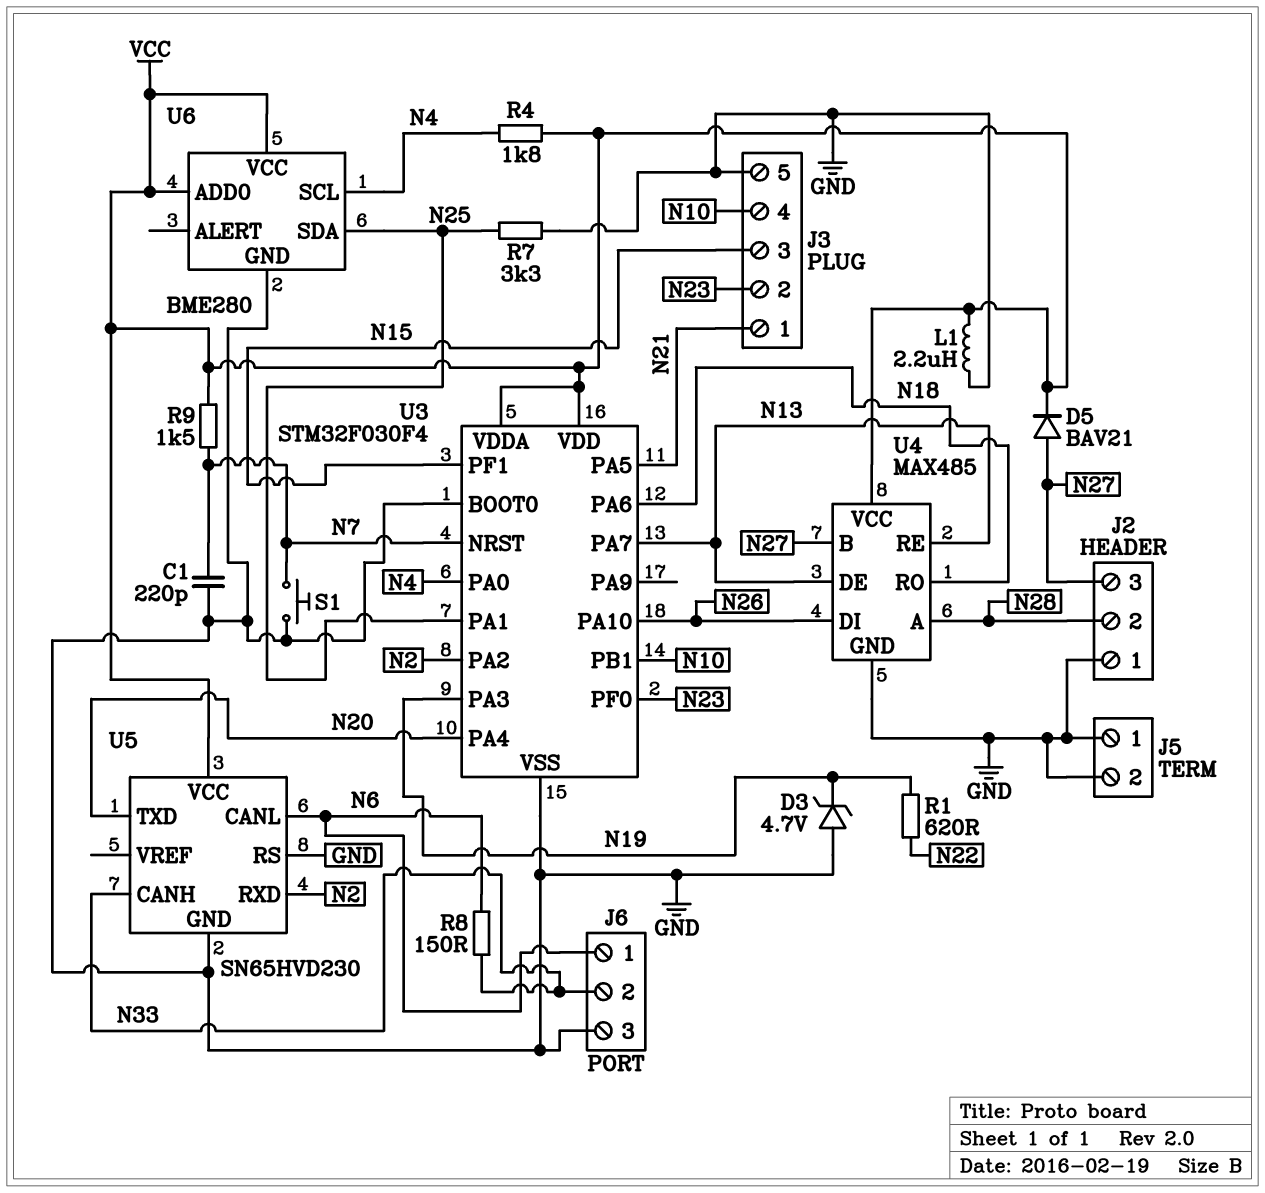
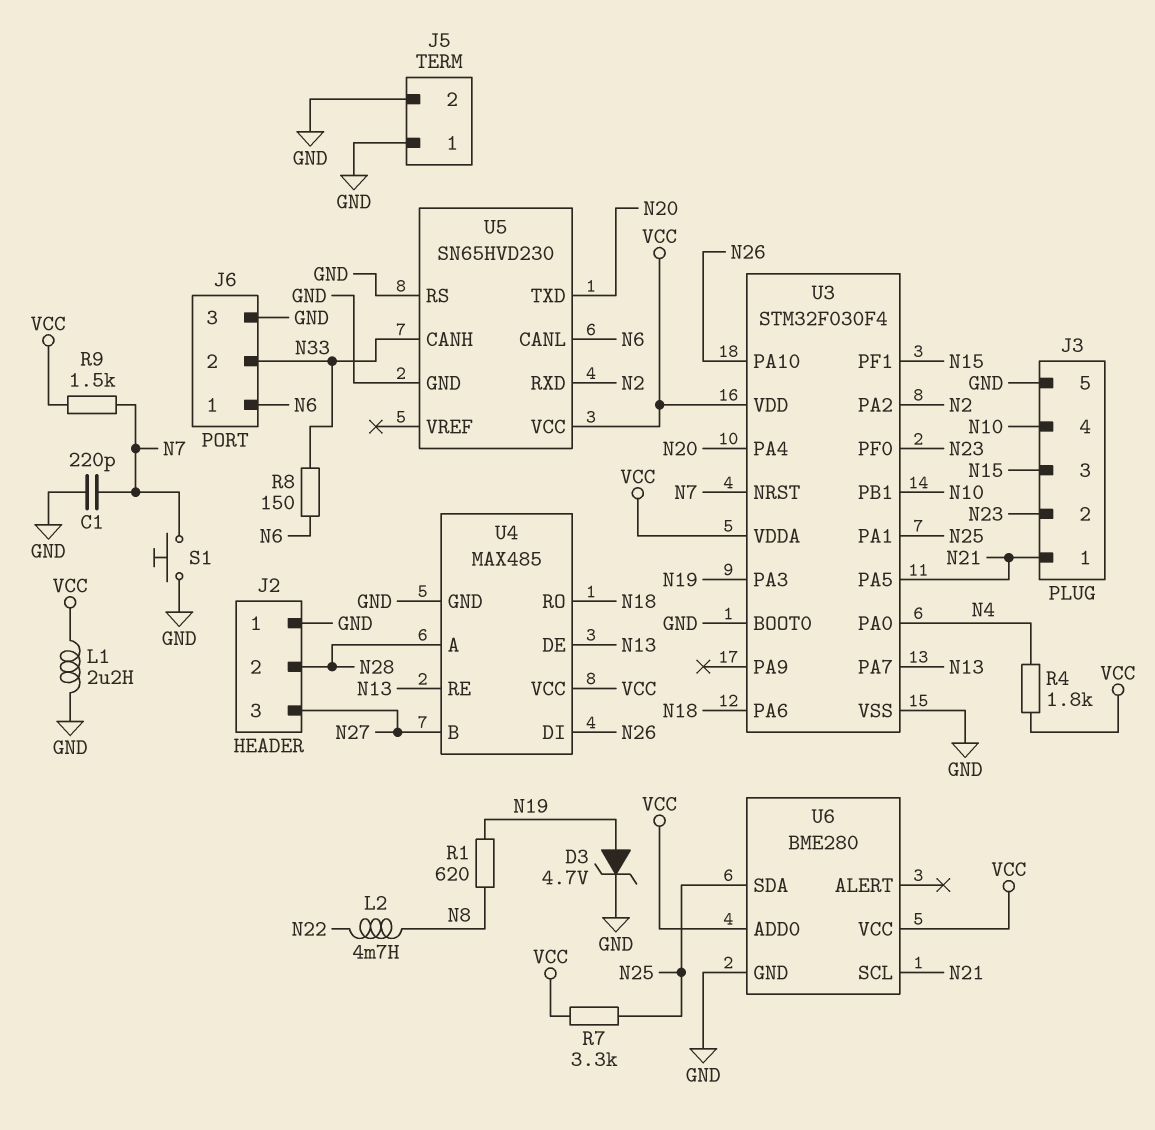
D3: zener 4.7V (A GND, K N19) -> zener 4.7V (A N19, K GND)
D5: diode BAV21 (A N27, K VCC) -> none
L2: none -> 4.7mH (N8, N22)
R1: 620 (N19, N22) -> 620 (N8, N19)
R7: 3.3k (GND, N25) -> 3.3k (N25, VCC)
U6 pin SCL: N4 -> N21

